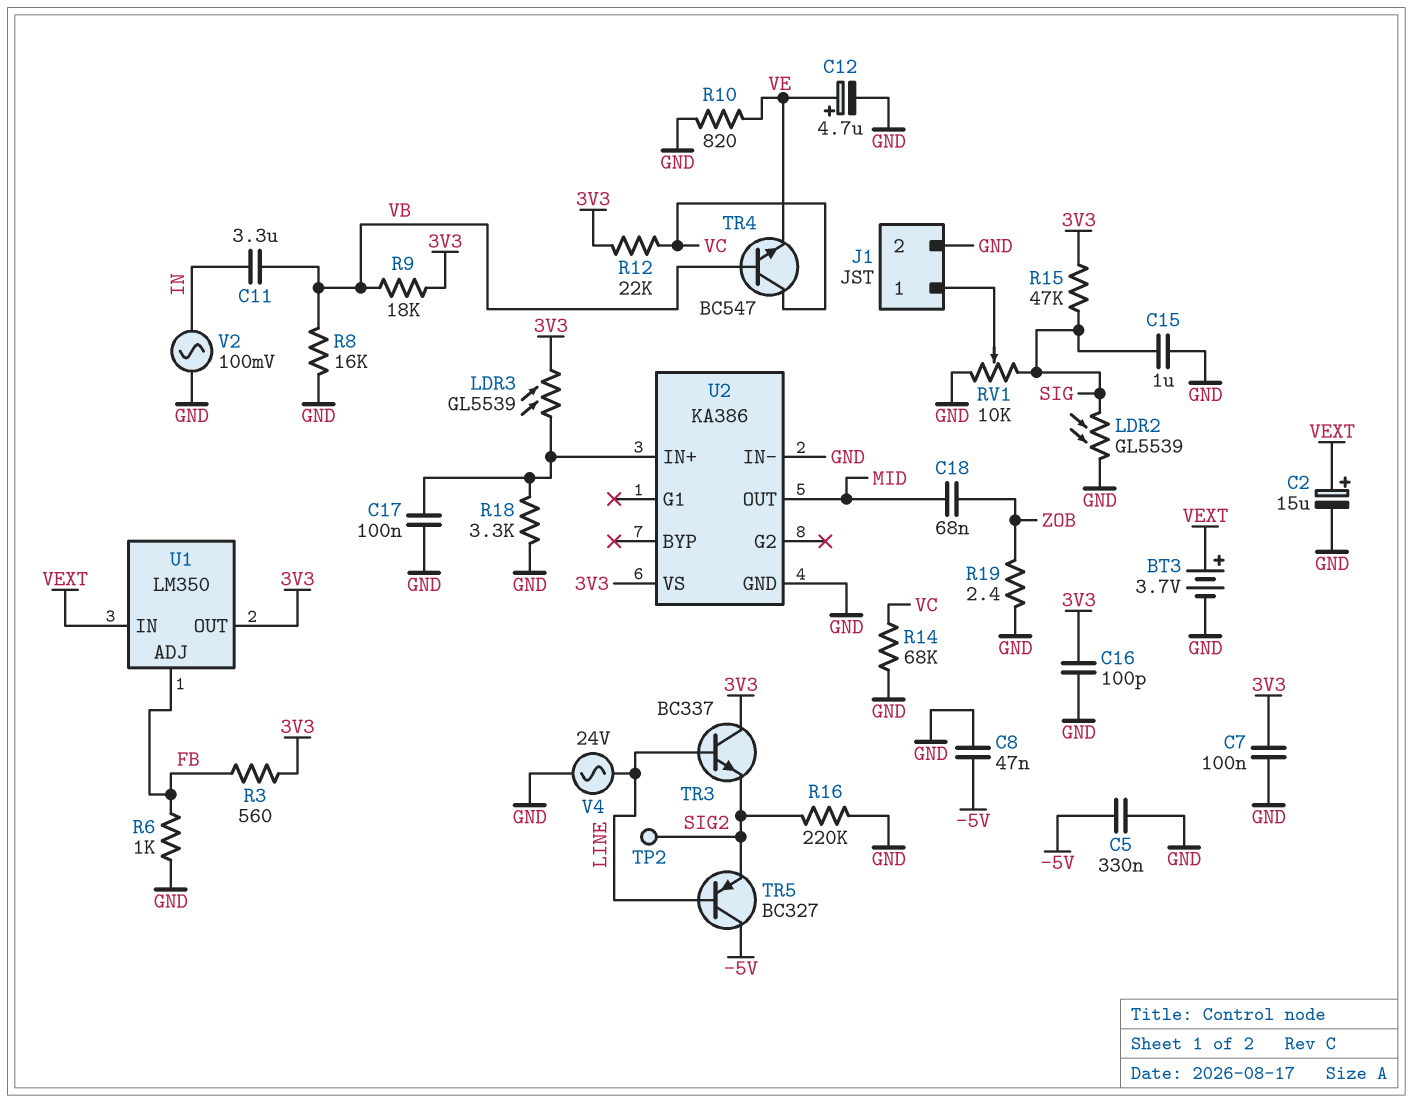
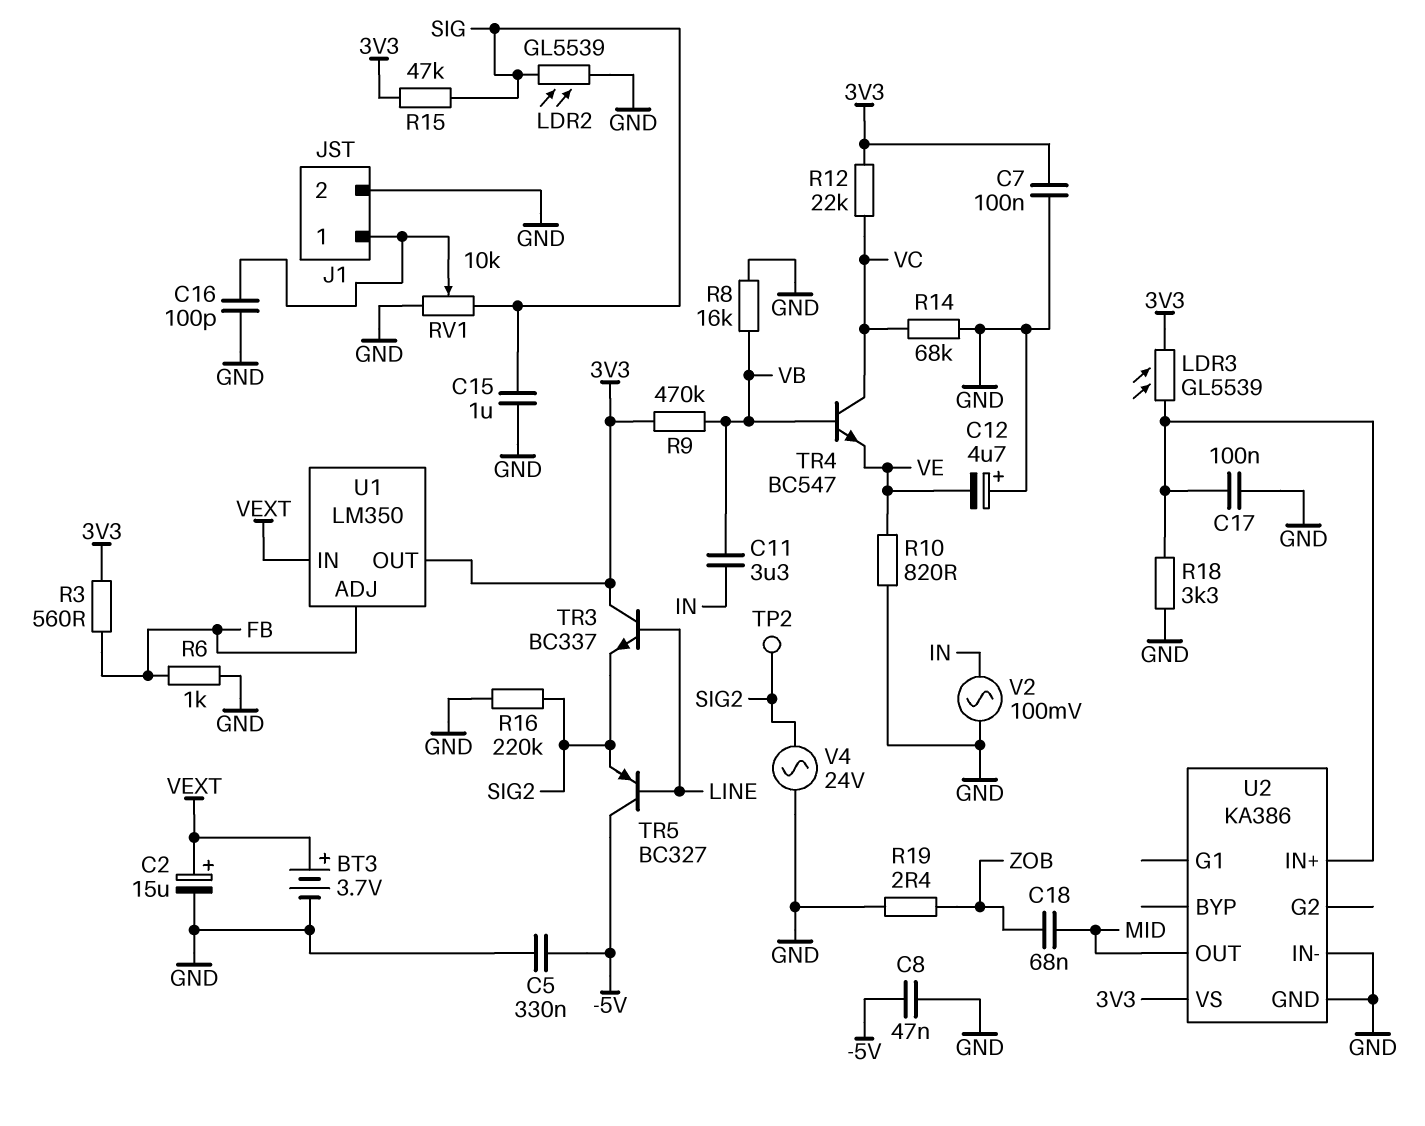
C12: 4.7uF (plus VE, minus GND) -> 4.7uF (plus GND, minus VE)
C16: 100pF (3V3, GND) -> 100pF (GND, J1/1)
R9: 18k (3V3, VB) -> 470k (3V3, VB)
V4: AC 24V (GND, LINE) -> AC 24V (GND, SIG2)

